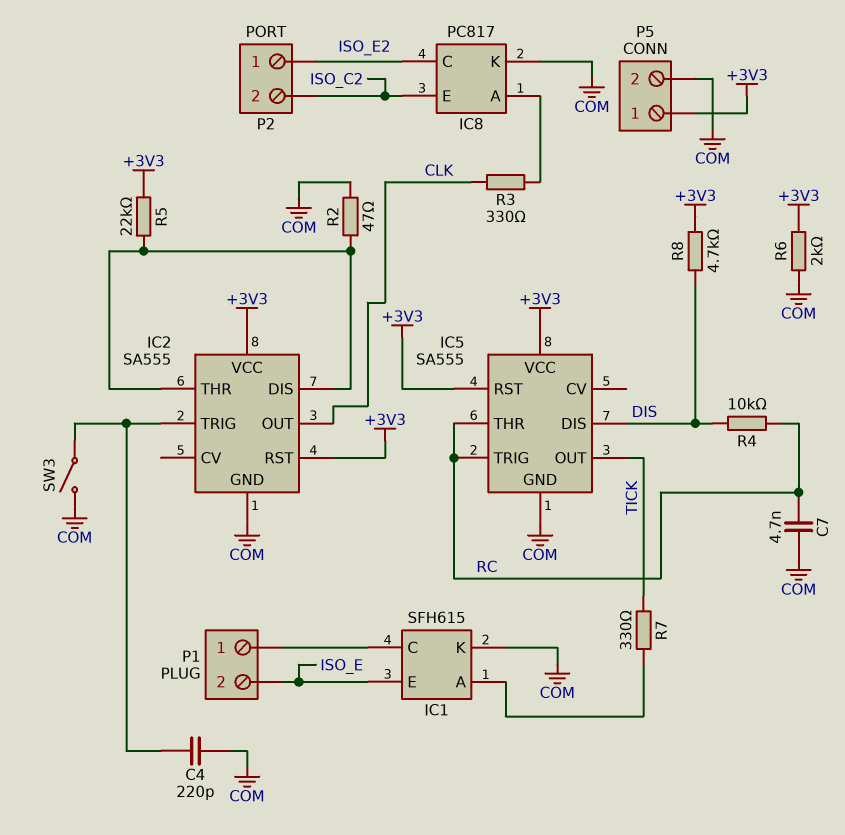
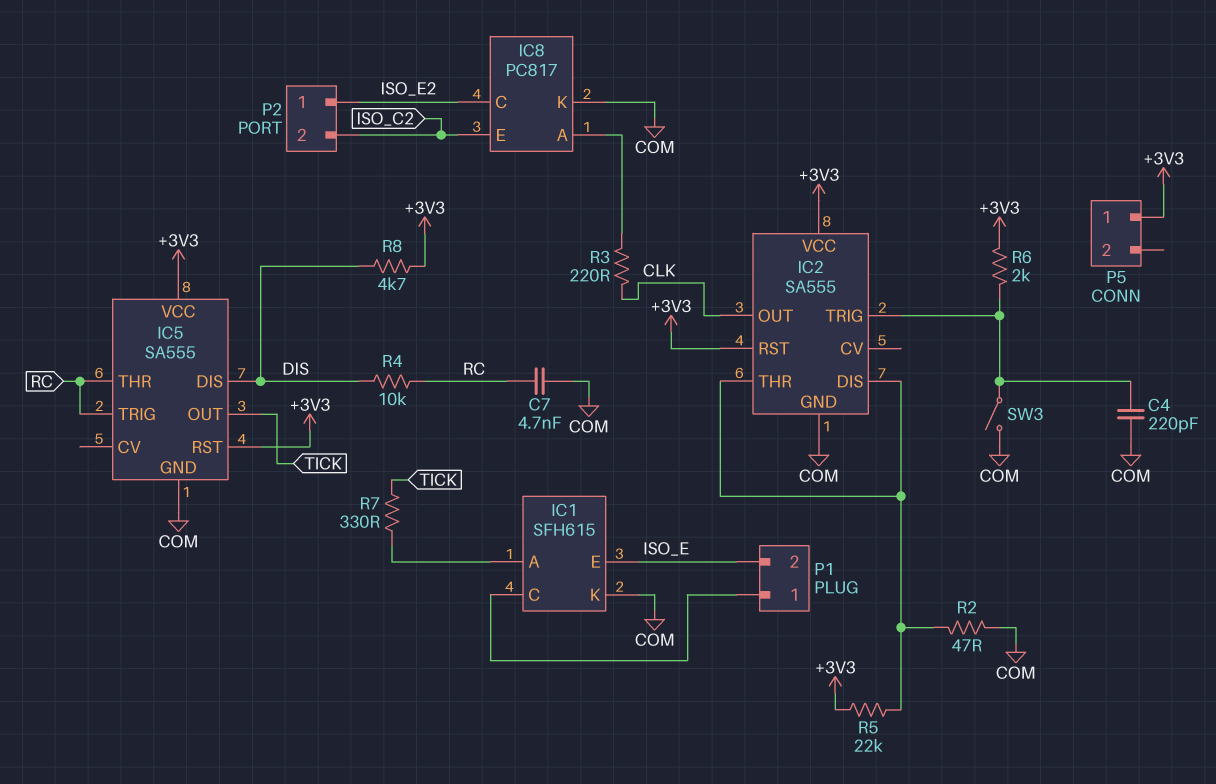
P5 pin 2: COM -> none
R3: 330 (CLK, IC8/A) -> 220 (CLK, IC8/A)
R6: 2k (+3V3, COM) -> 2k (+3V3, IC2/TRIG)

